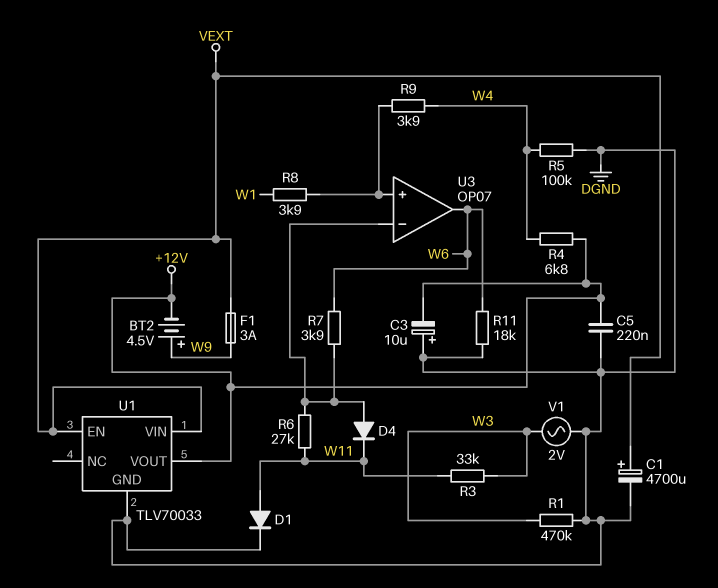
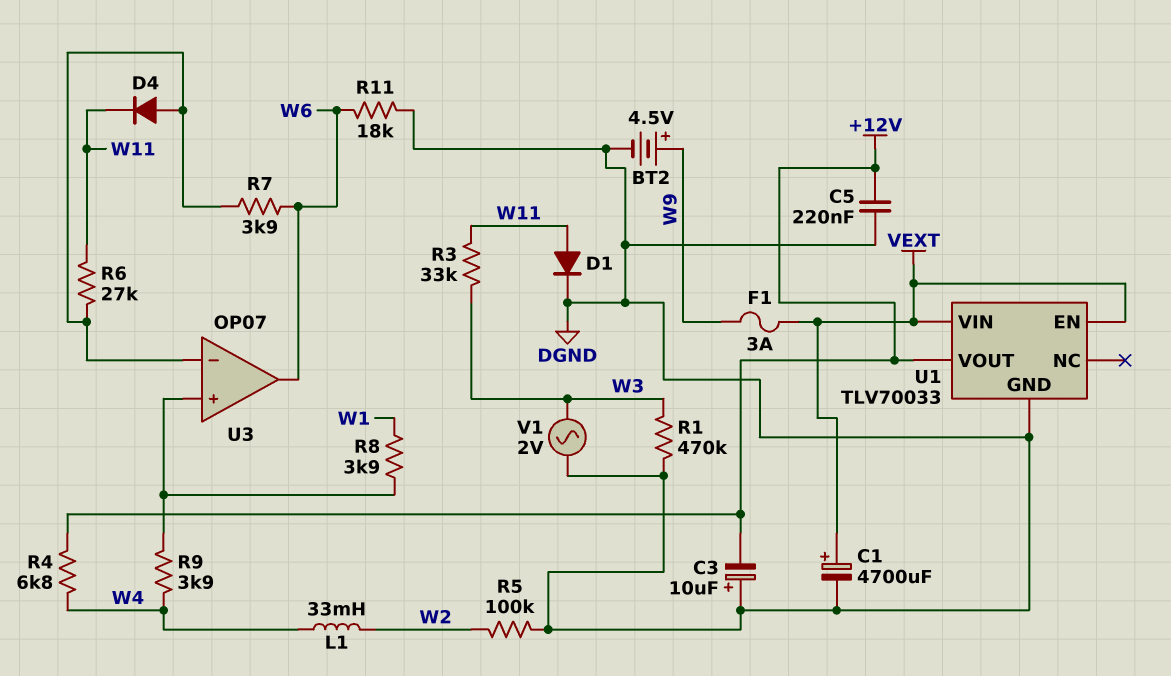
BT2: 4.5V (plus W9, minus +12V) -> 4.5V (plus W9, minus DGND)
L1: none -> 33mH (W2, W4)
R5: 100k (DGND, W4) -> 100k (DGND, W2)

